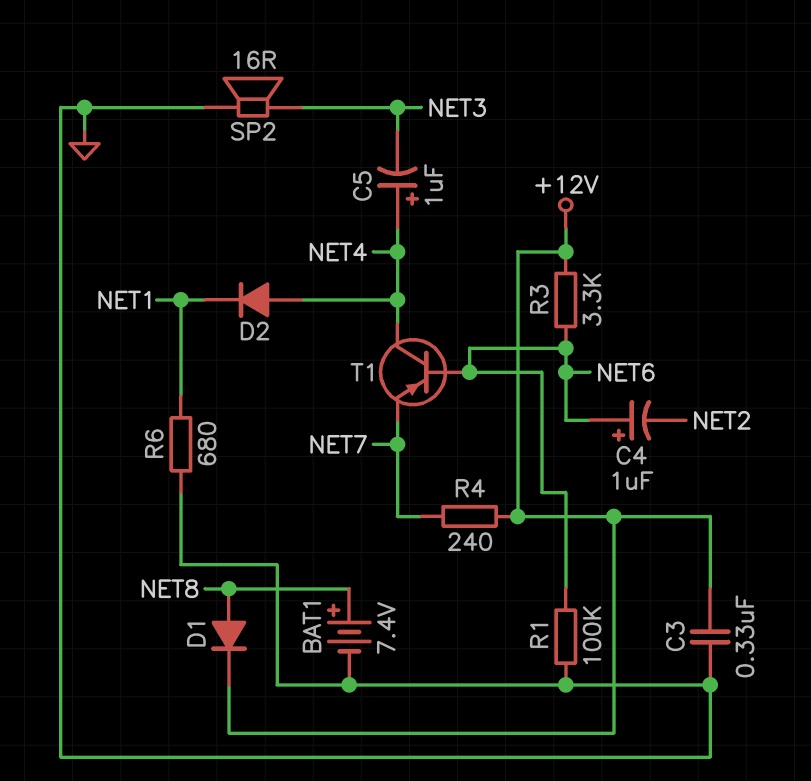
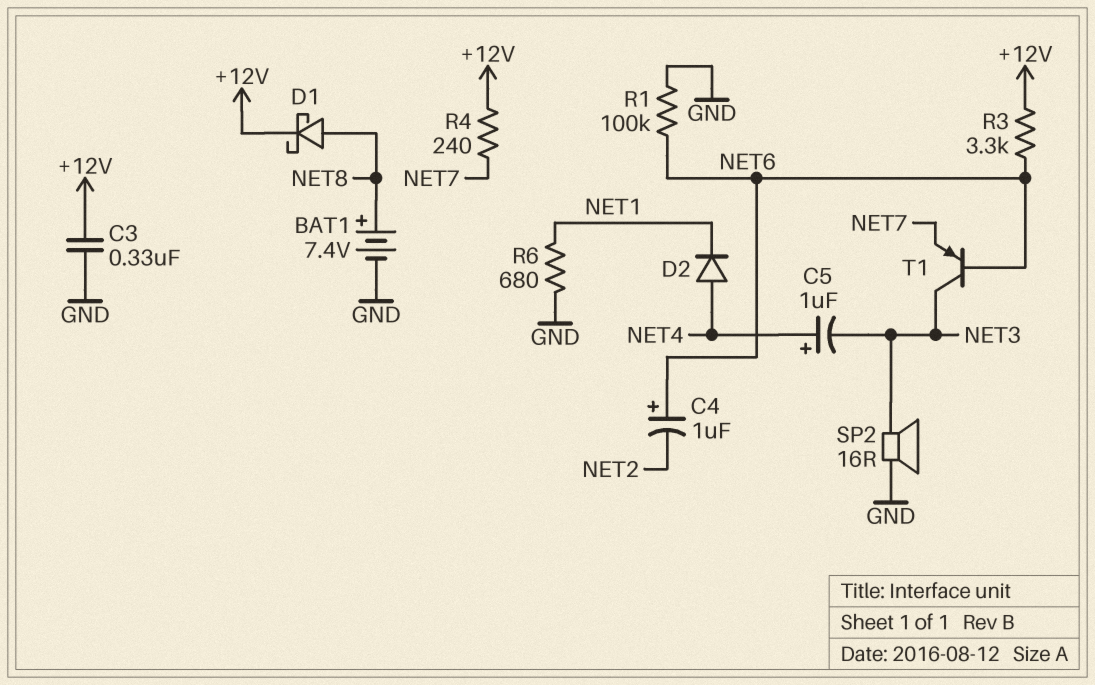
D1: diode (A NET8, K +12V) -> schottky (A NET8, K +12V)
T1: PNP (B NET6, C NET4, E NET7) -> PNP (B NET6, C NET3, E NET7)

